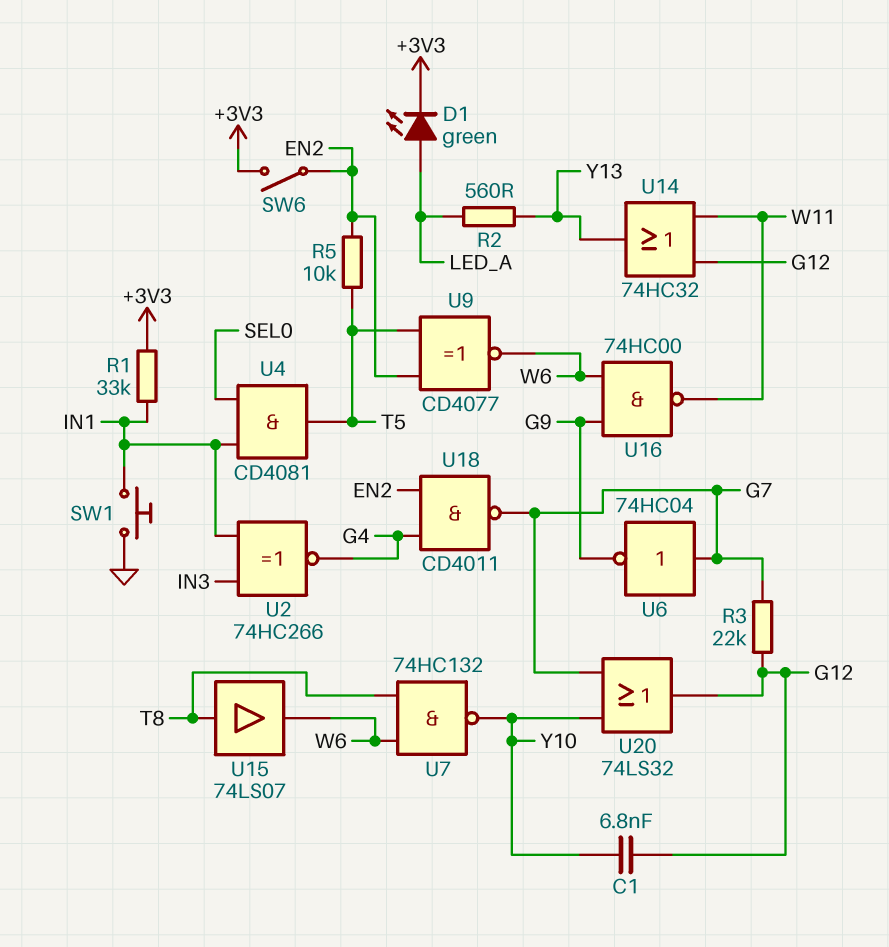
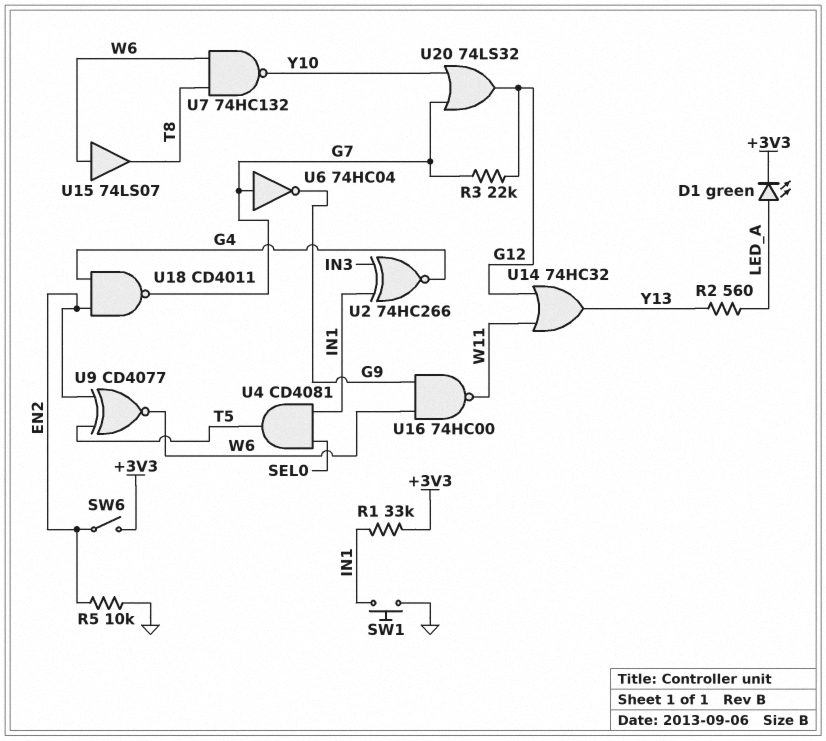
C1: 6.8nF (G12, Y10) -> none
R5: 10k (EN2, T5) -> 10k (EN2, GND)
U15: buffer 74LS07 (in T8, out W6) -> buffer 74LS07 (in W6, out T8)

